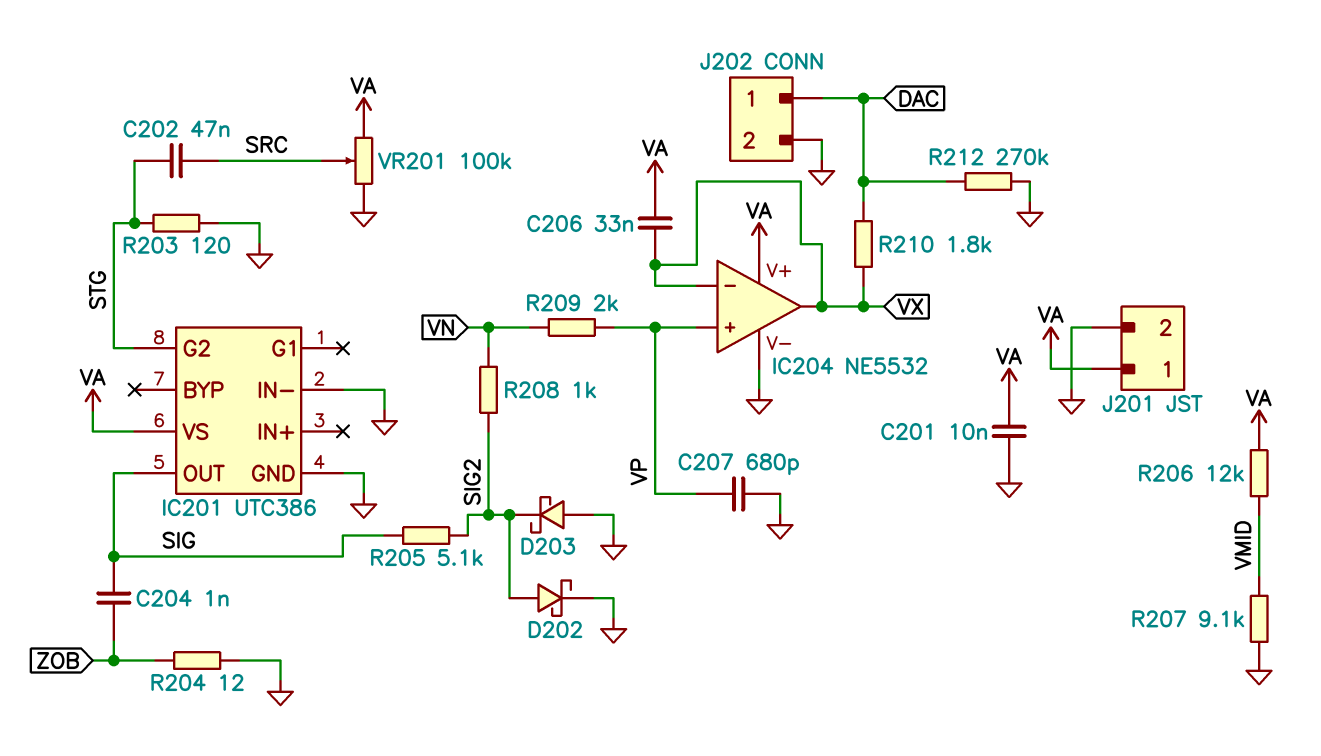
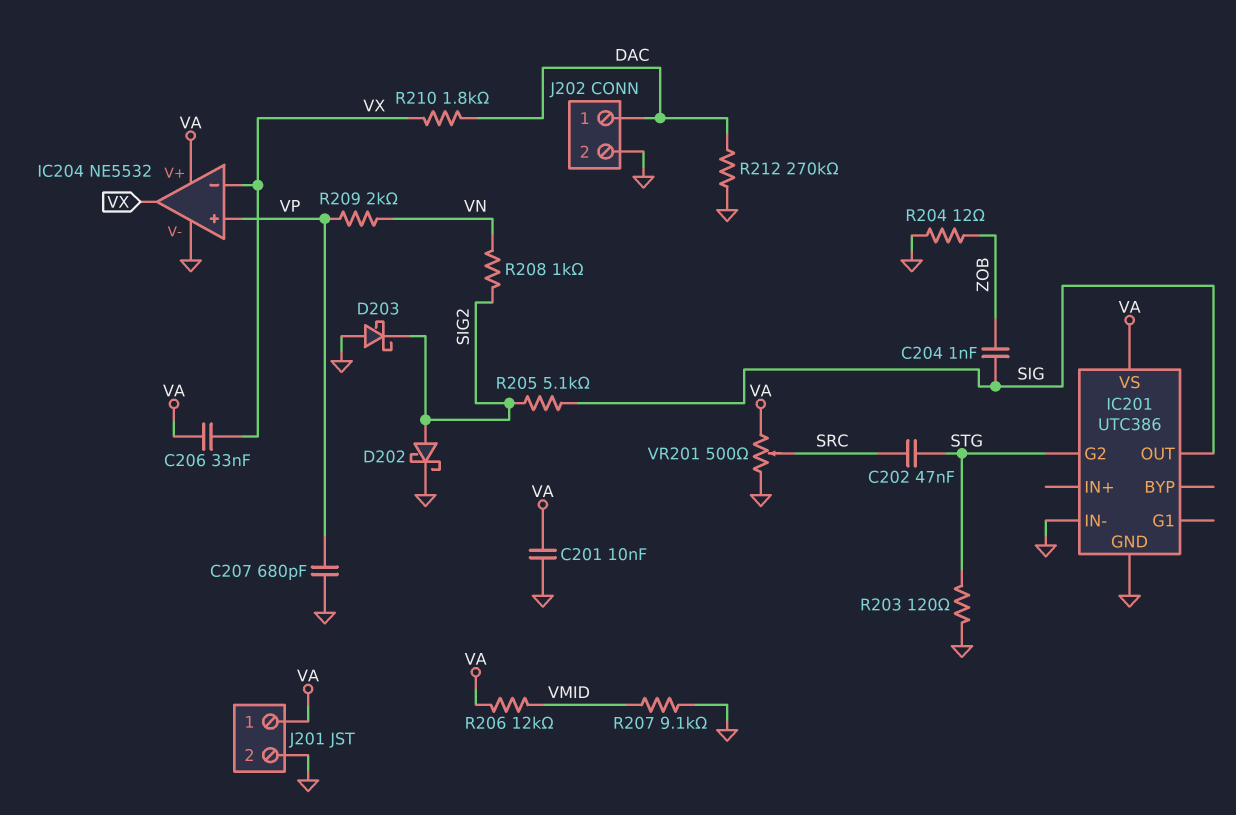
VR201: 100k (GND, VA, wiper SRC) -> 500 (GND, VA, wiper SRC)

